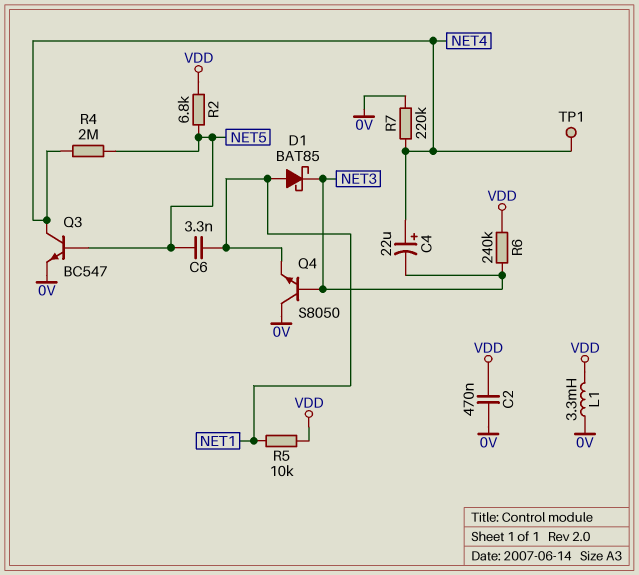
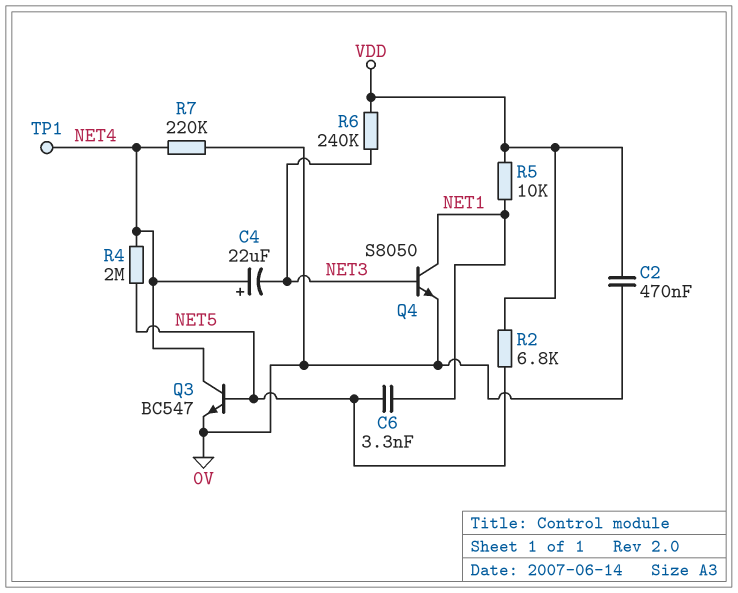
D1: schottky BAT85 (A NET1, K NET3) -> none
L1: 3.3mH (0V, VDD) -> none
Q4: NPN S8050 (B NET3, C 0V, E NET1) -> NPN S8050 (B NET3, C NET1, E 0V)

